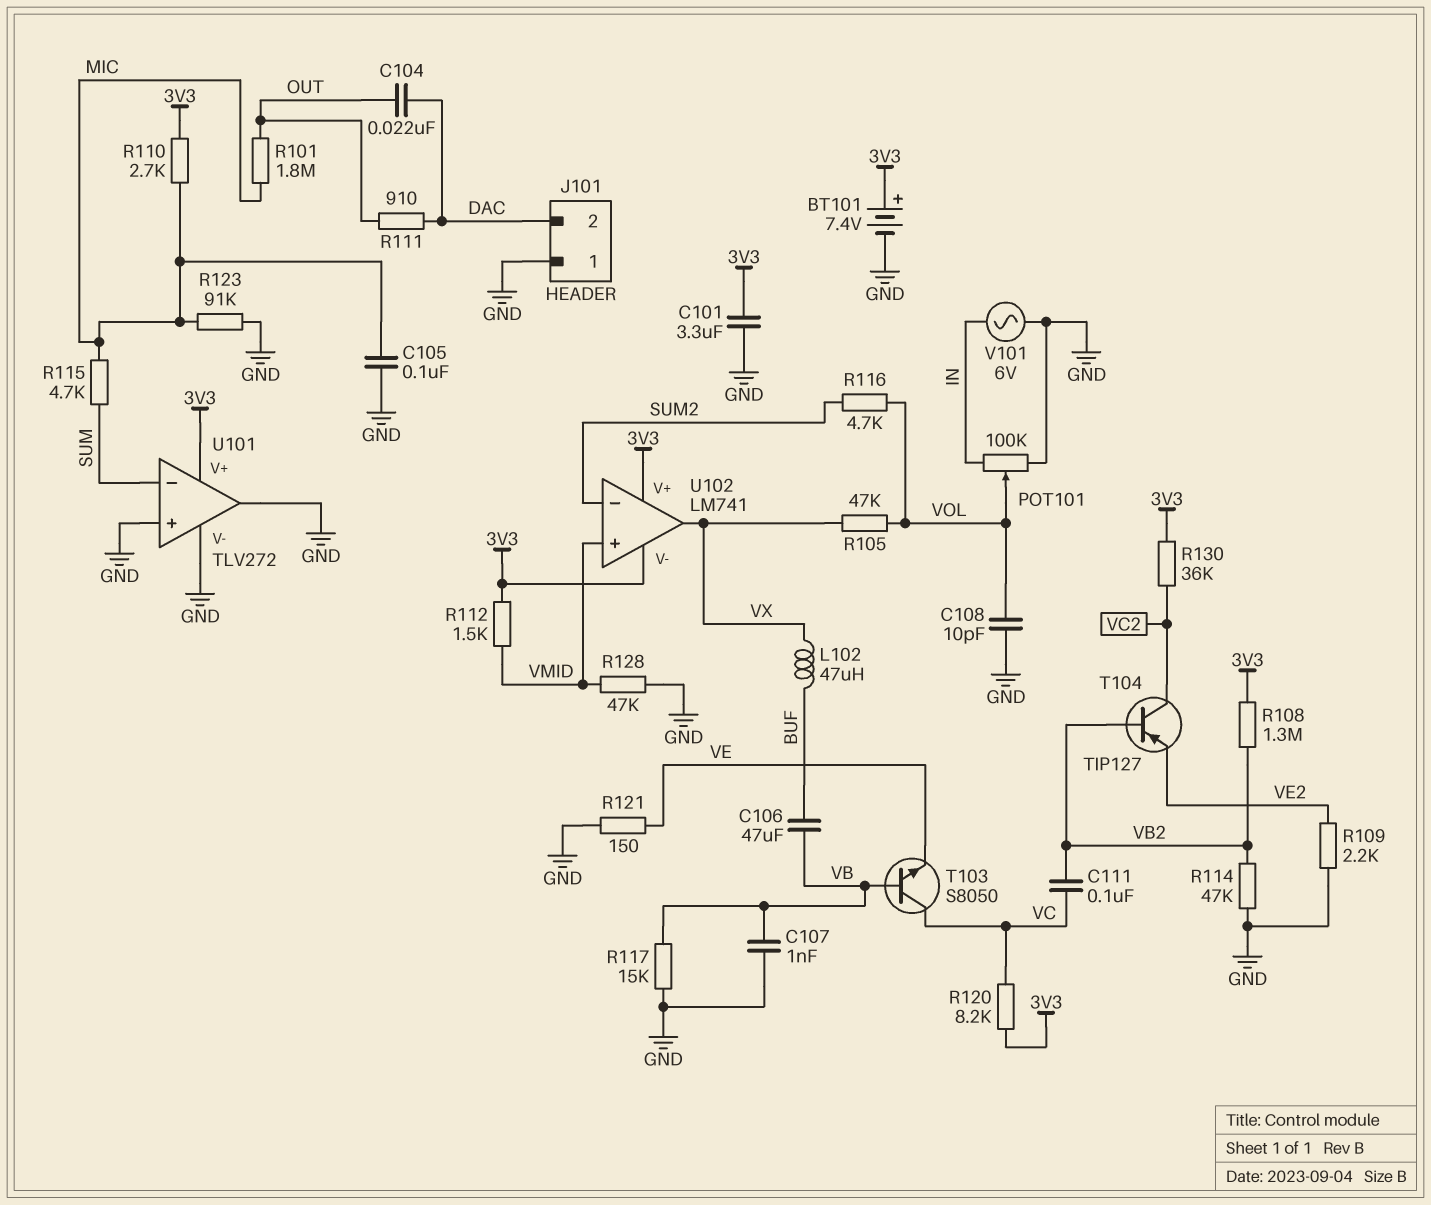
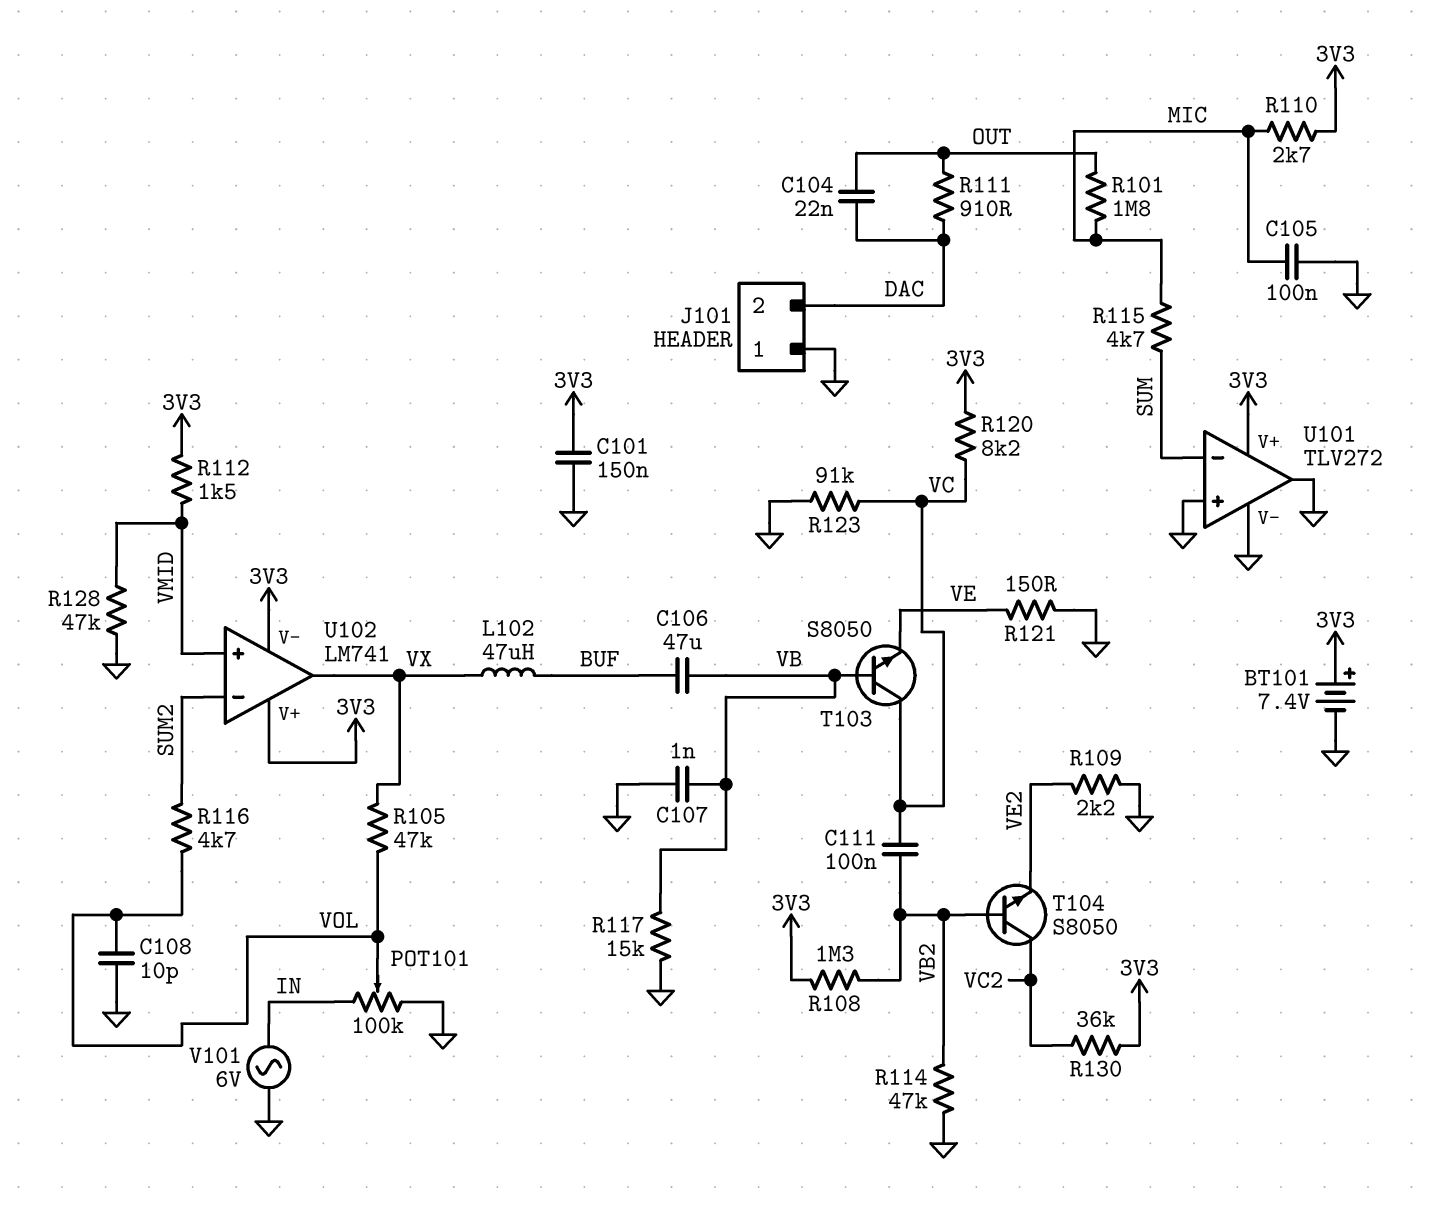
C101: 3.3uF (3V3, GND) -> 150nF (3V3, GND)
R123: 91k (GND, MIC) -> 91k (GND, VC)
T104: PNP TIP127 (B VB2, C VC2, E VE2) -> NPN S8050 (B VB2, C VC2, E VE2)

